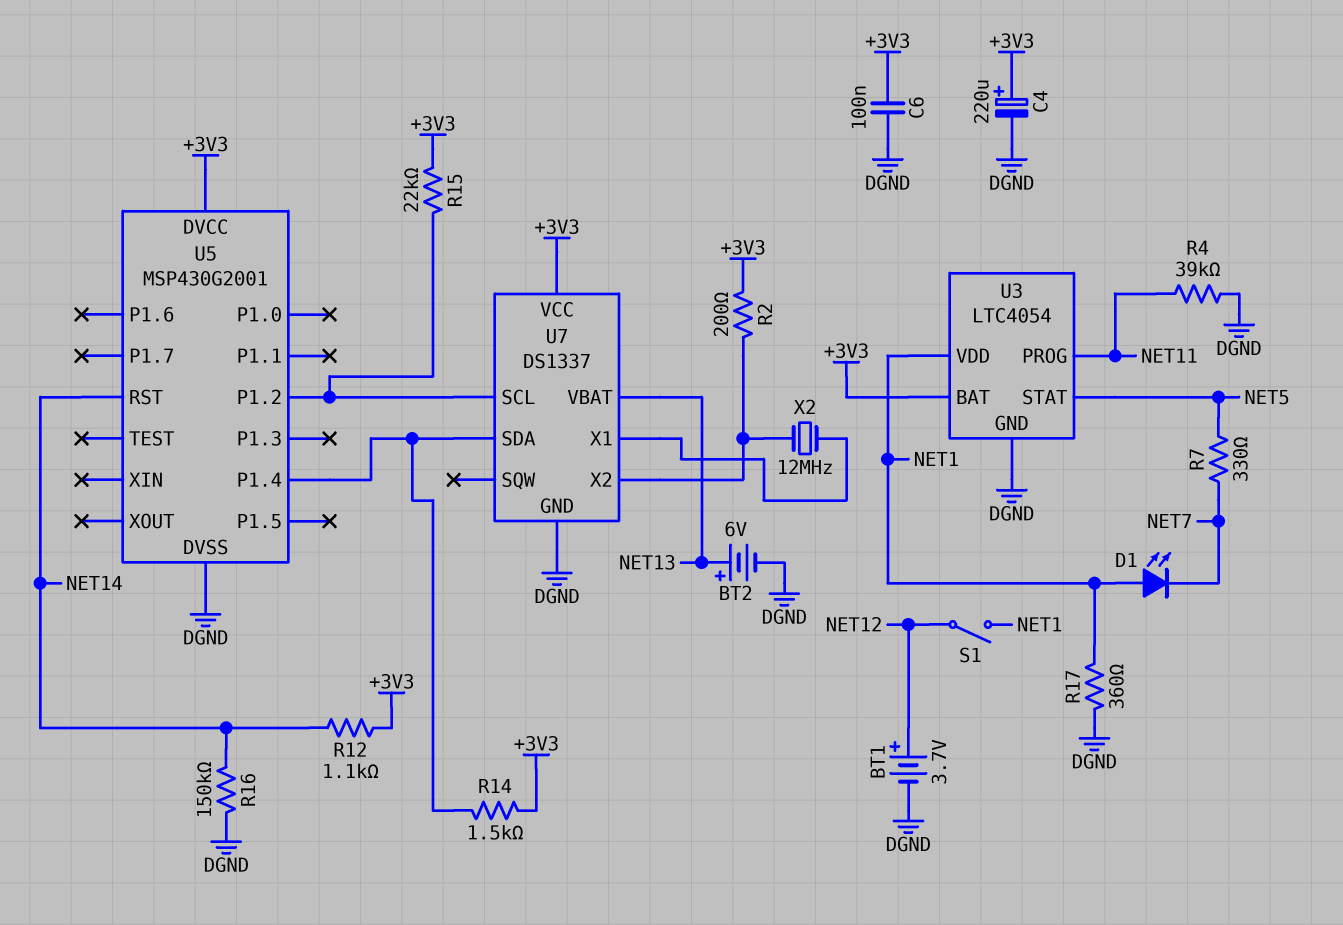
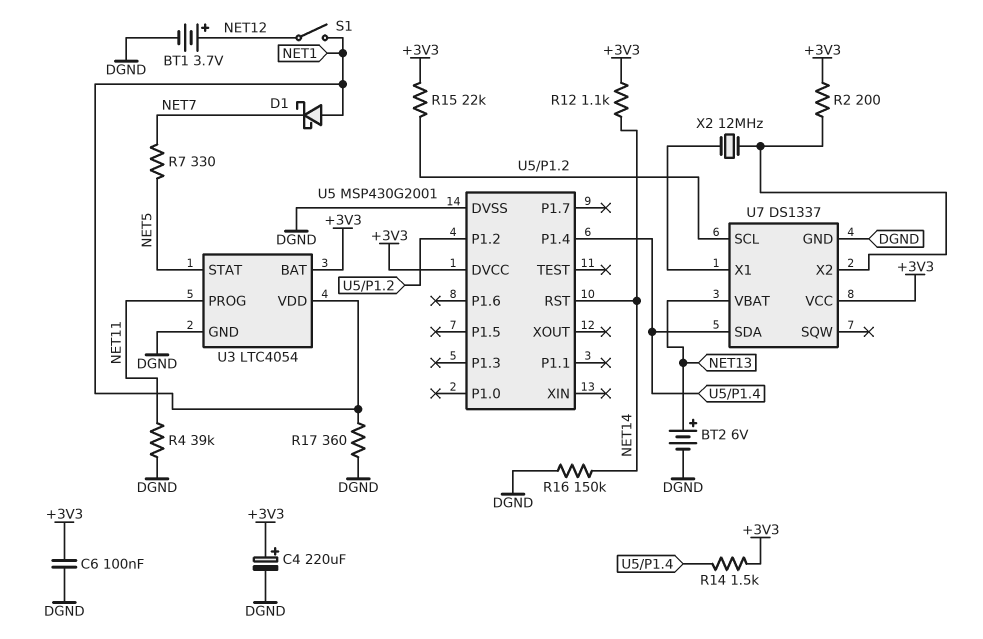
D1: LED (A NET1, K NET7) -> schottky (A NET1, K NET7)

